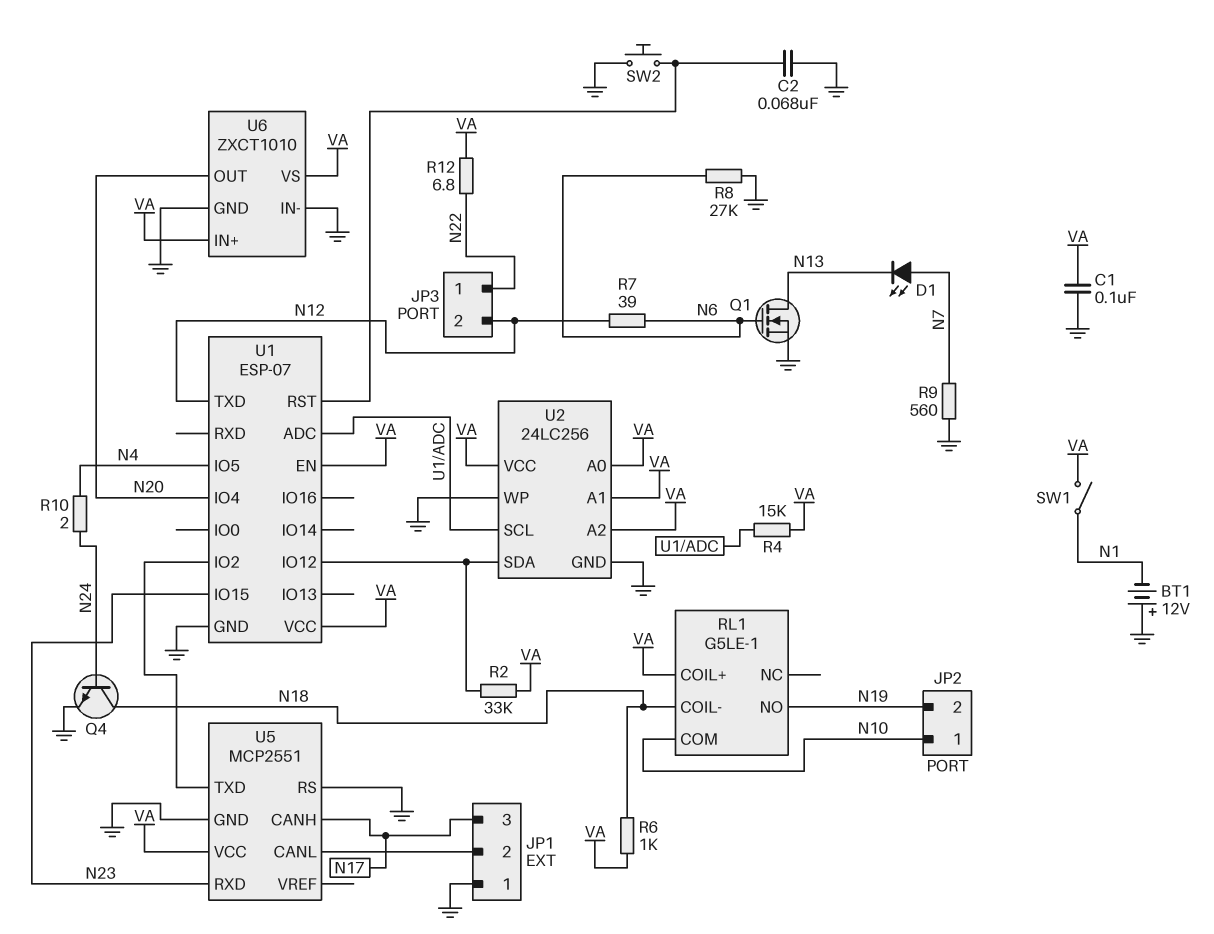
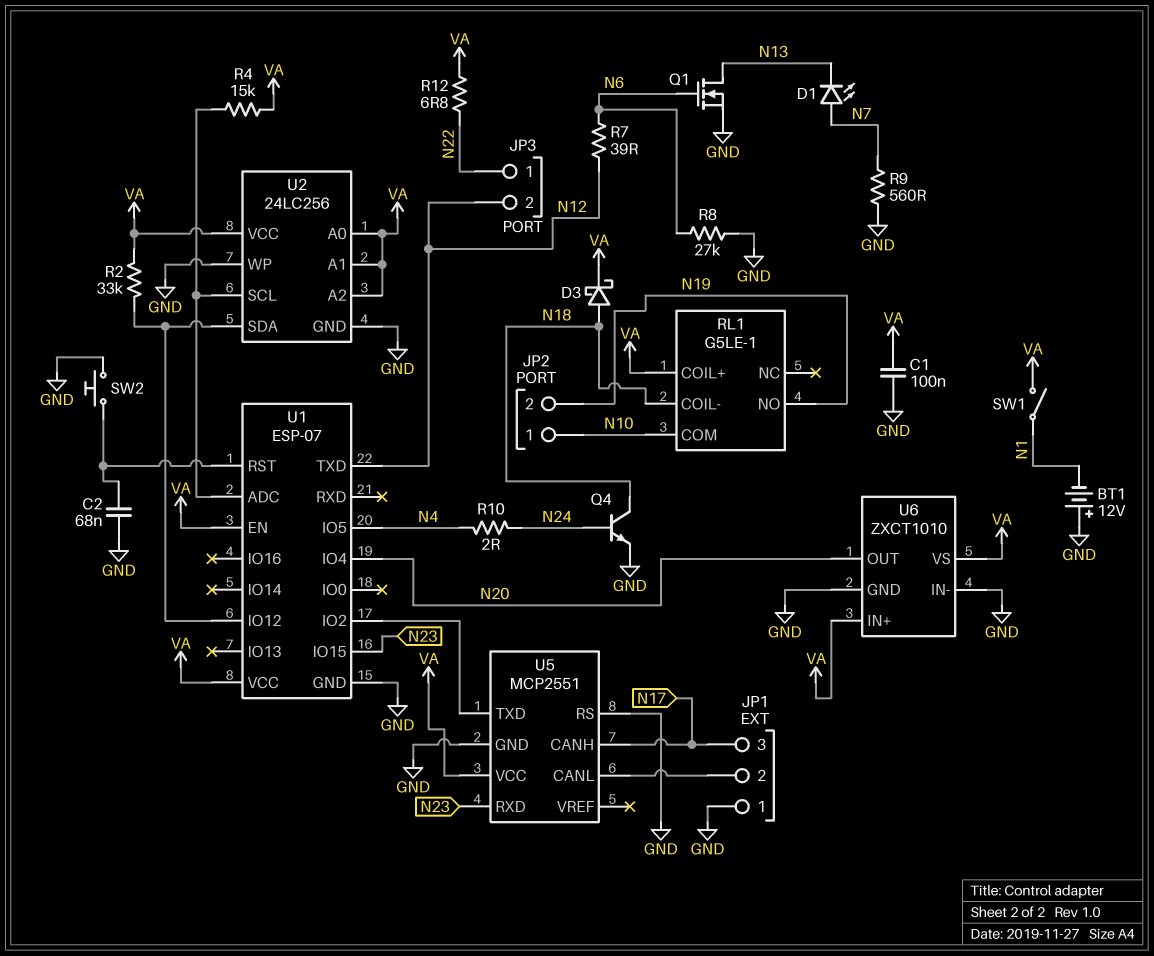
D3: none -> schottky (A N18, K VA)
R6: 1k (N18, VA) -> none

